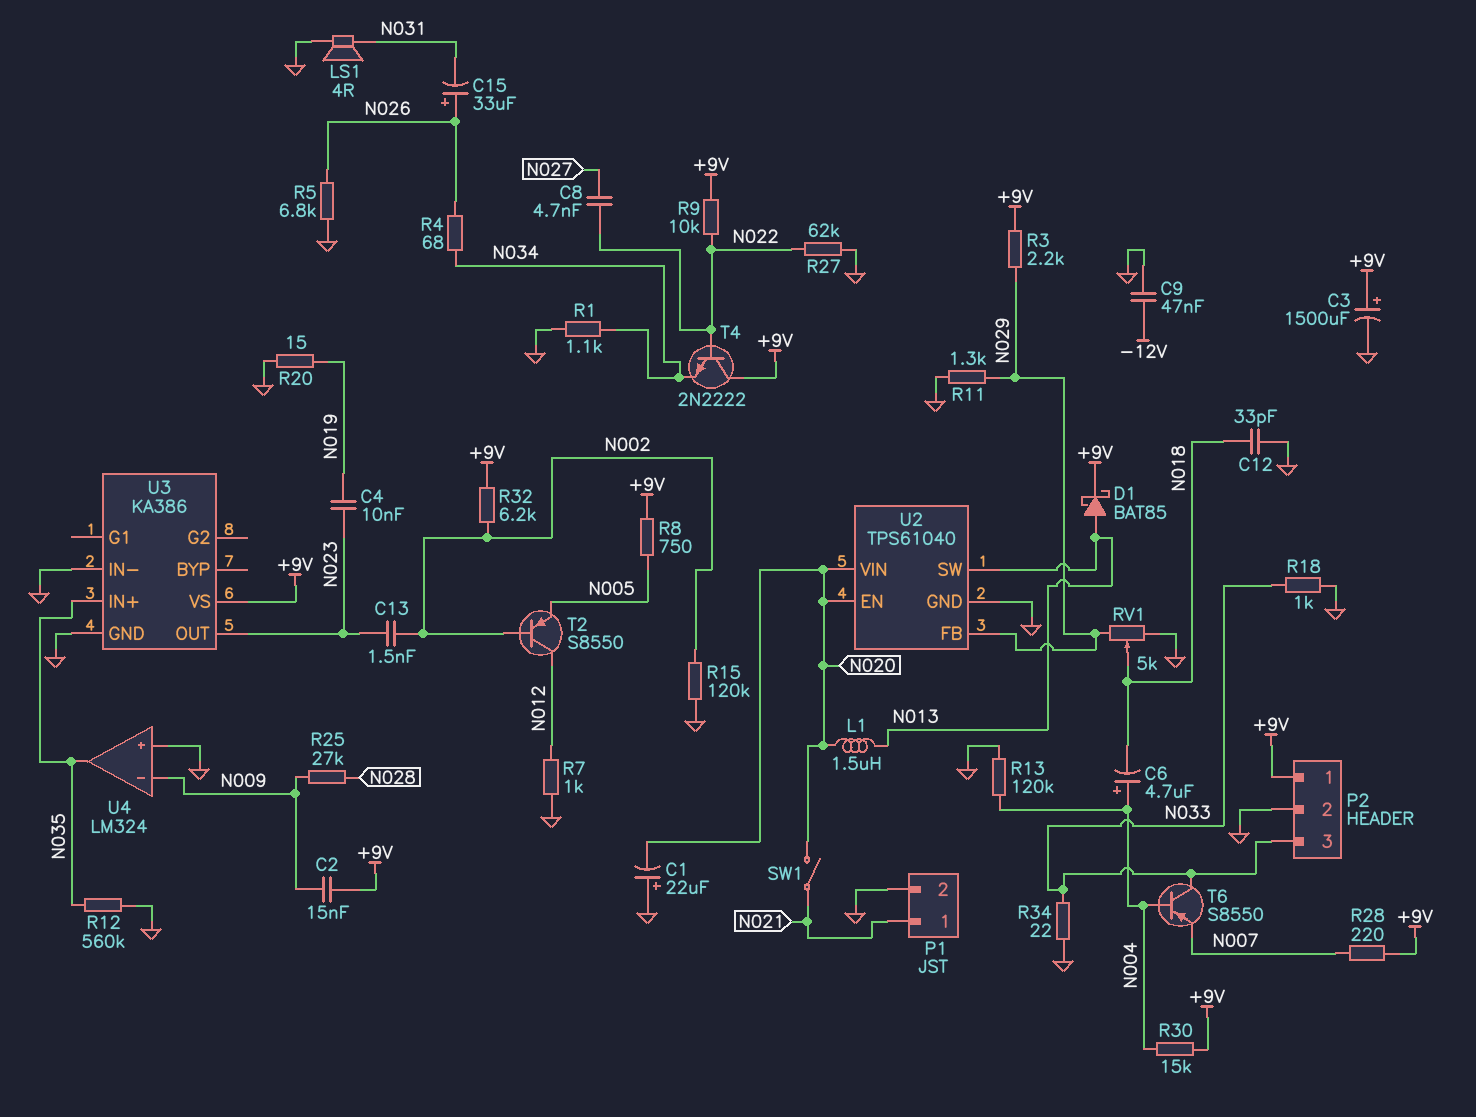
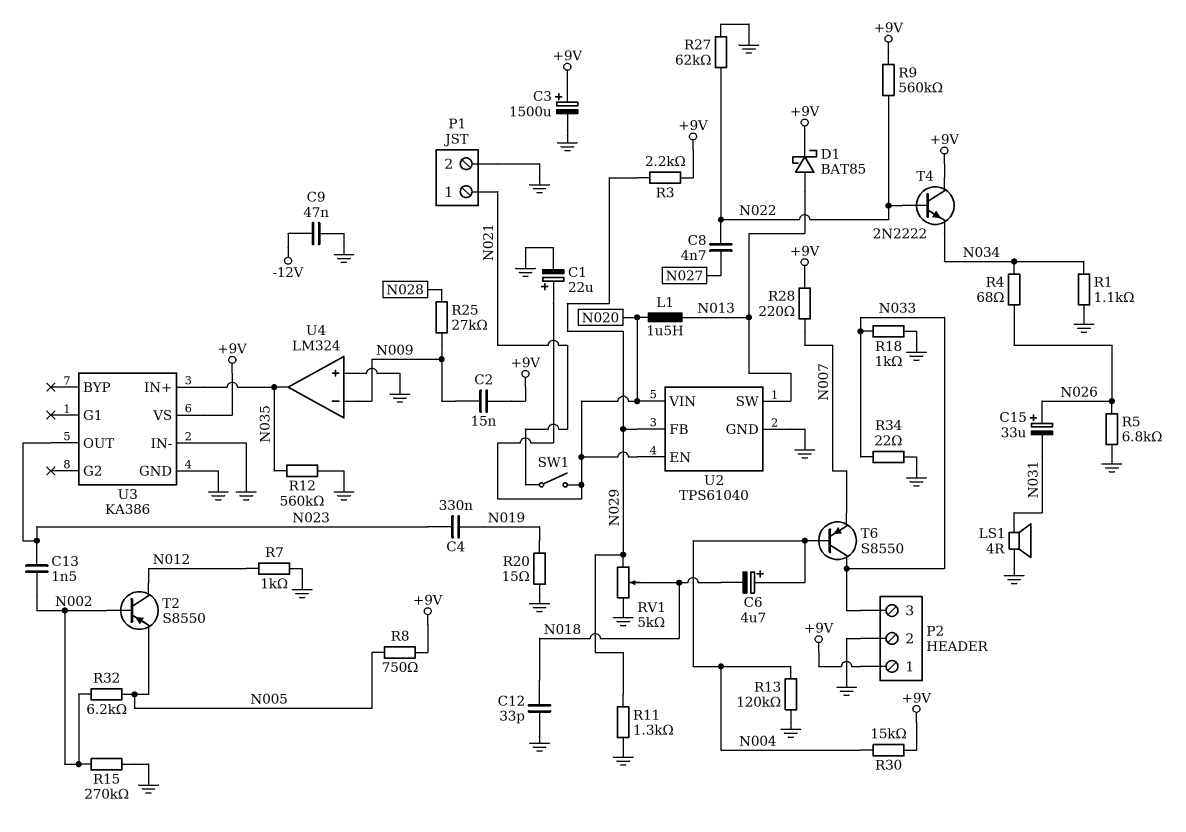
C1: 22uF (plus GND, minus N020) -> 22uF (plus N020, minus GND)
C4: 10nF (N019, N023) -> 330nF (N019, N023)
R9: 10k (+9V, N022) -> 560k (+9V, N022)
R15: 120k (GND, N002) -> 270k (GND, N002)
R32: 6.2k (+9V, N002) -> 6.2k (N002, N005)

